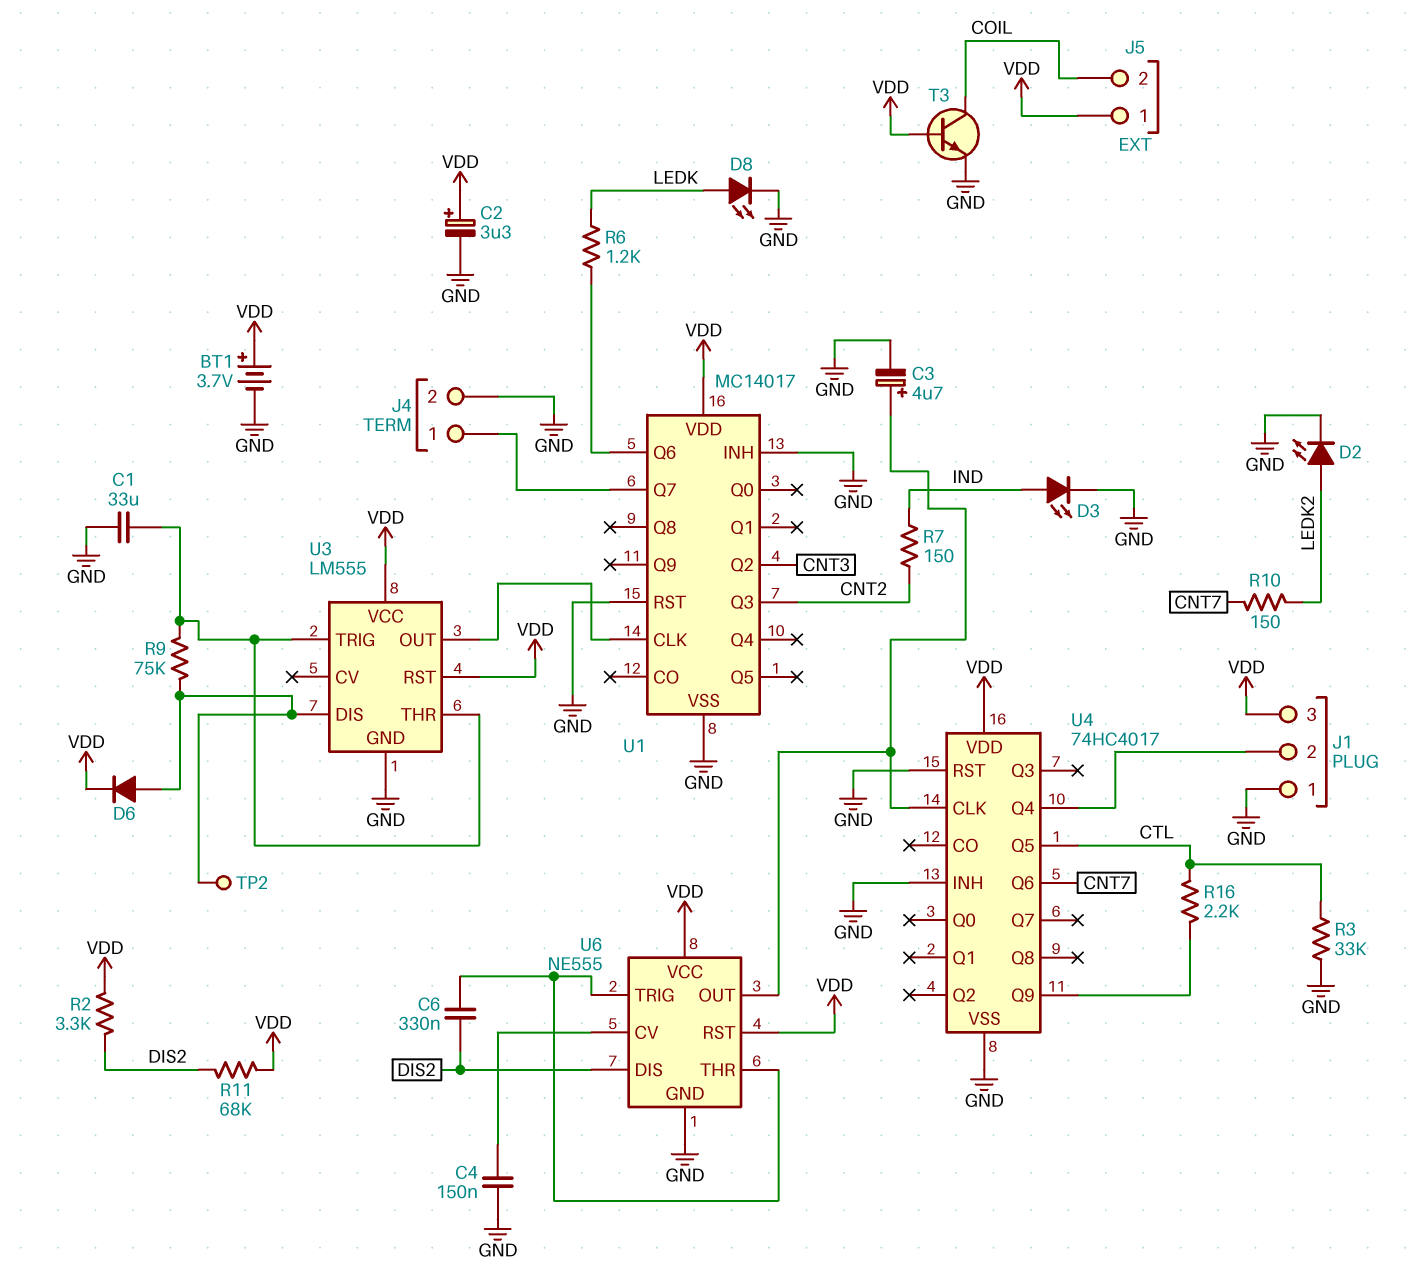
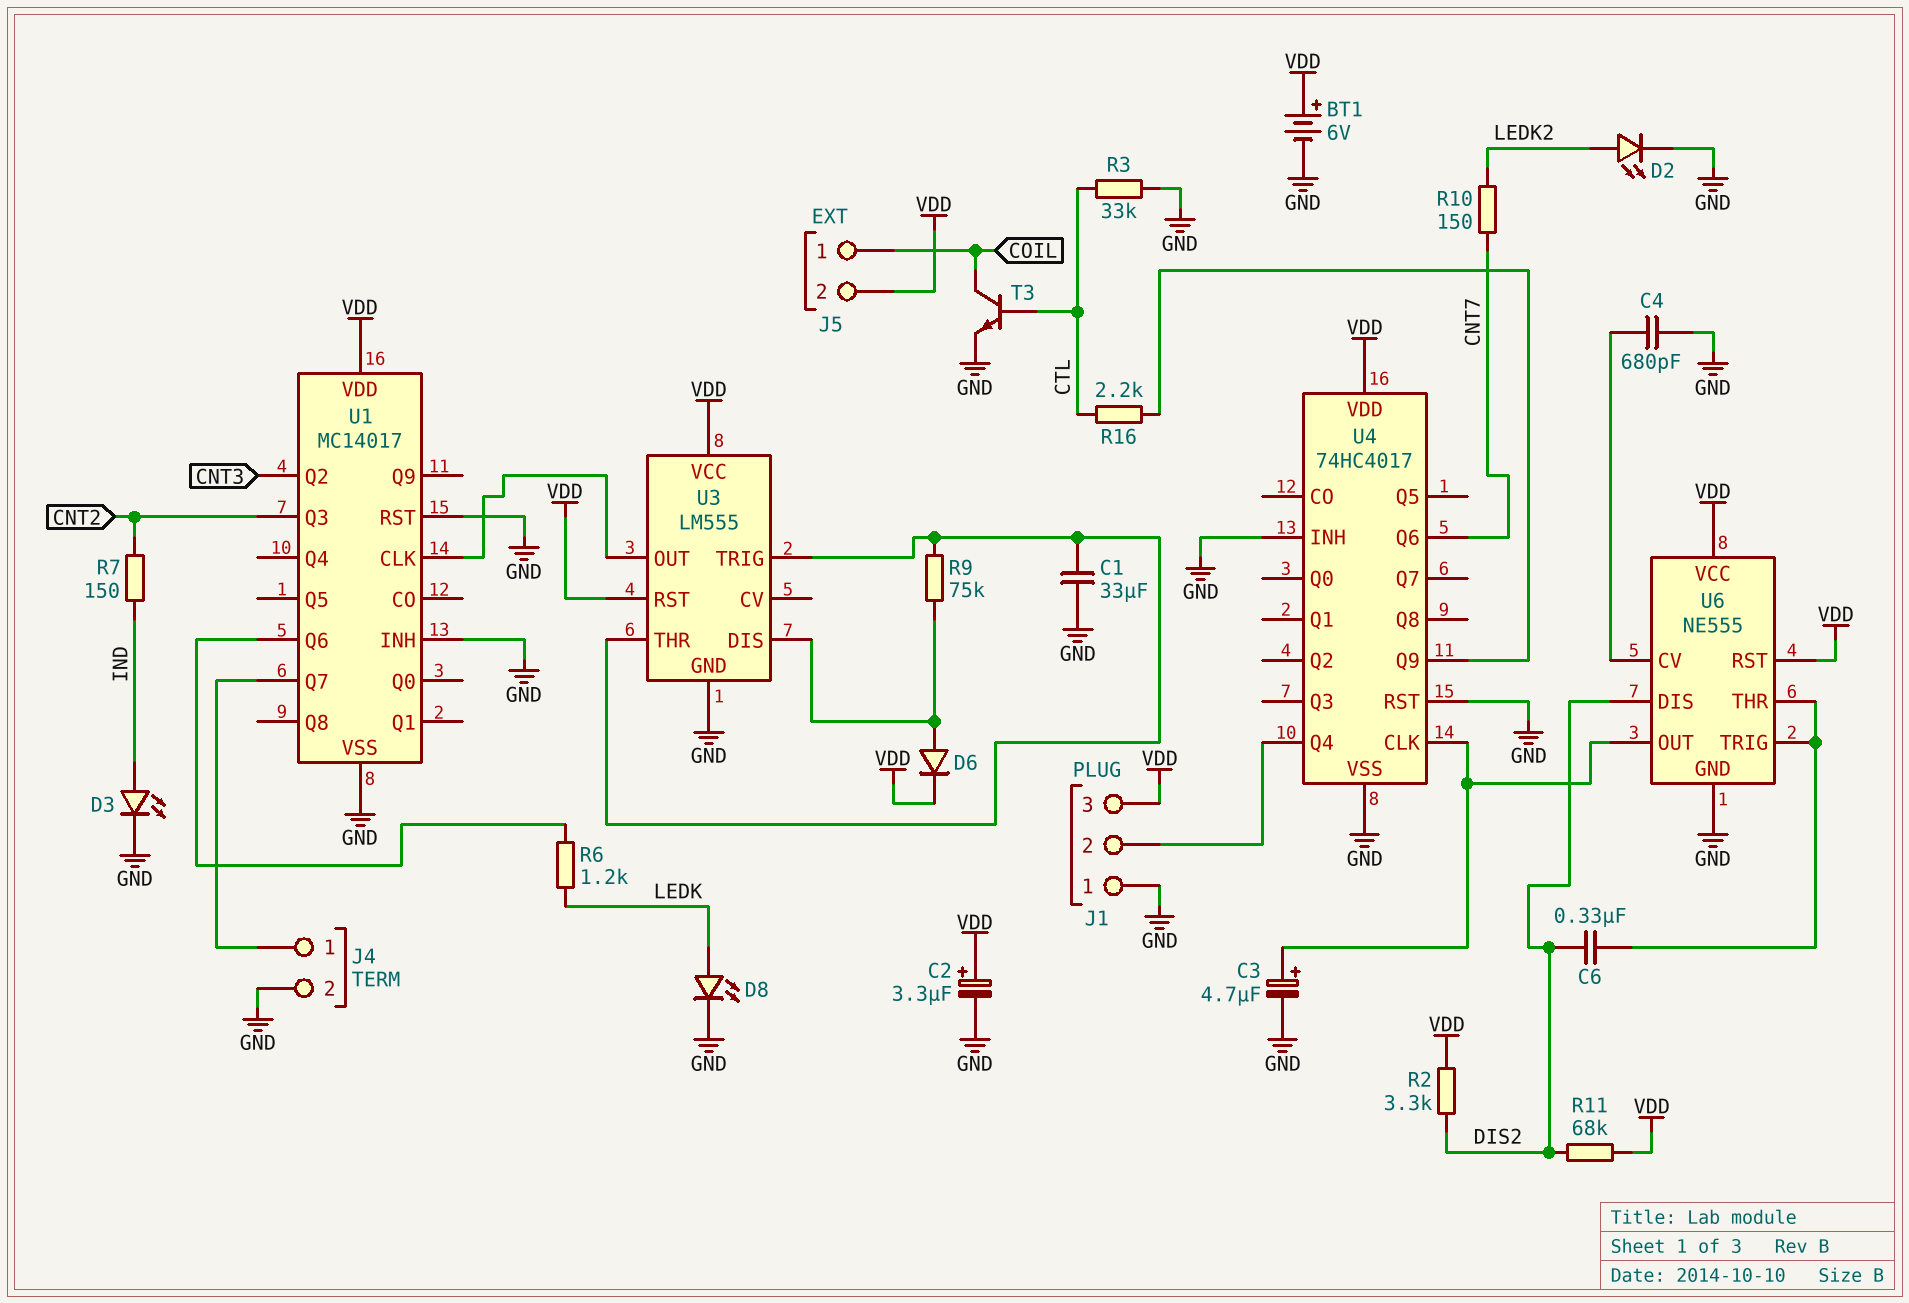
BT1: 3.7V (plus VDD, minus GND) -> 6V (plus VDD, minus GND)
C4: 150nF (GND, U6/CV) -> 680pF (GND, U6/CV)
J5 pin 1: VDD -> COIL
J5 pin 2: COIL -> VDD
T3: NPN (B VDD, C COIL, E GND) -> NPN (B CTL, C COIL, E GND)
TP2: test point (U3/DIS) -> none
U4 pin Q5: CTL -> none

